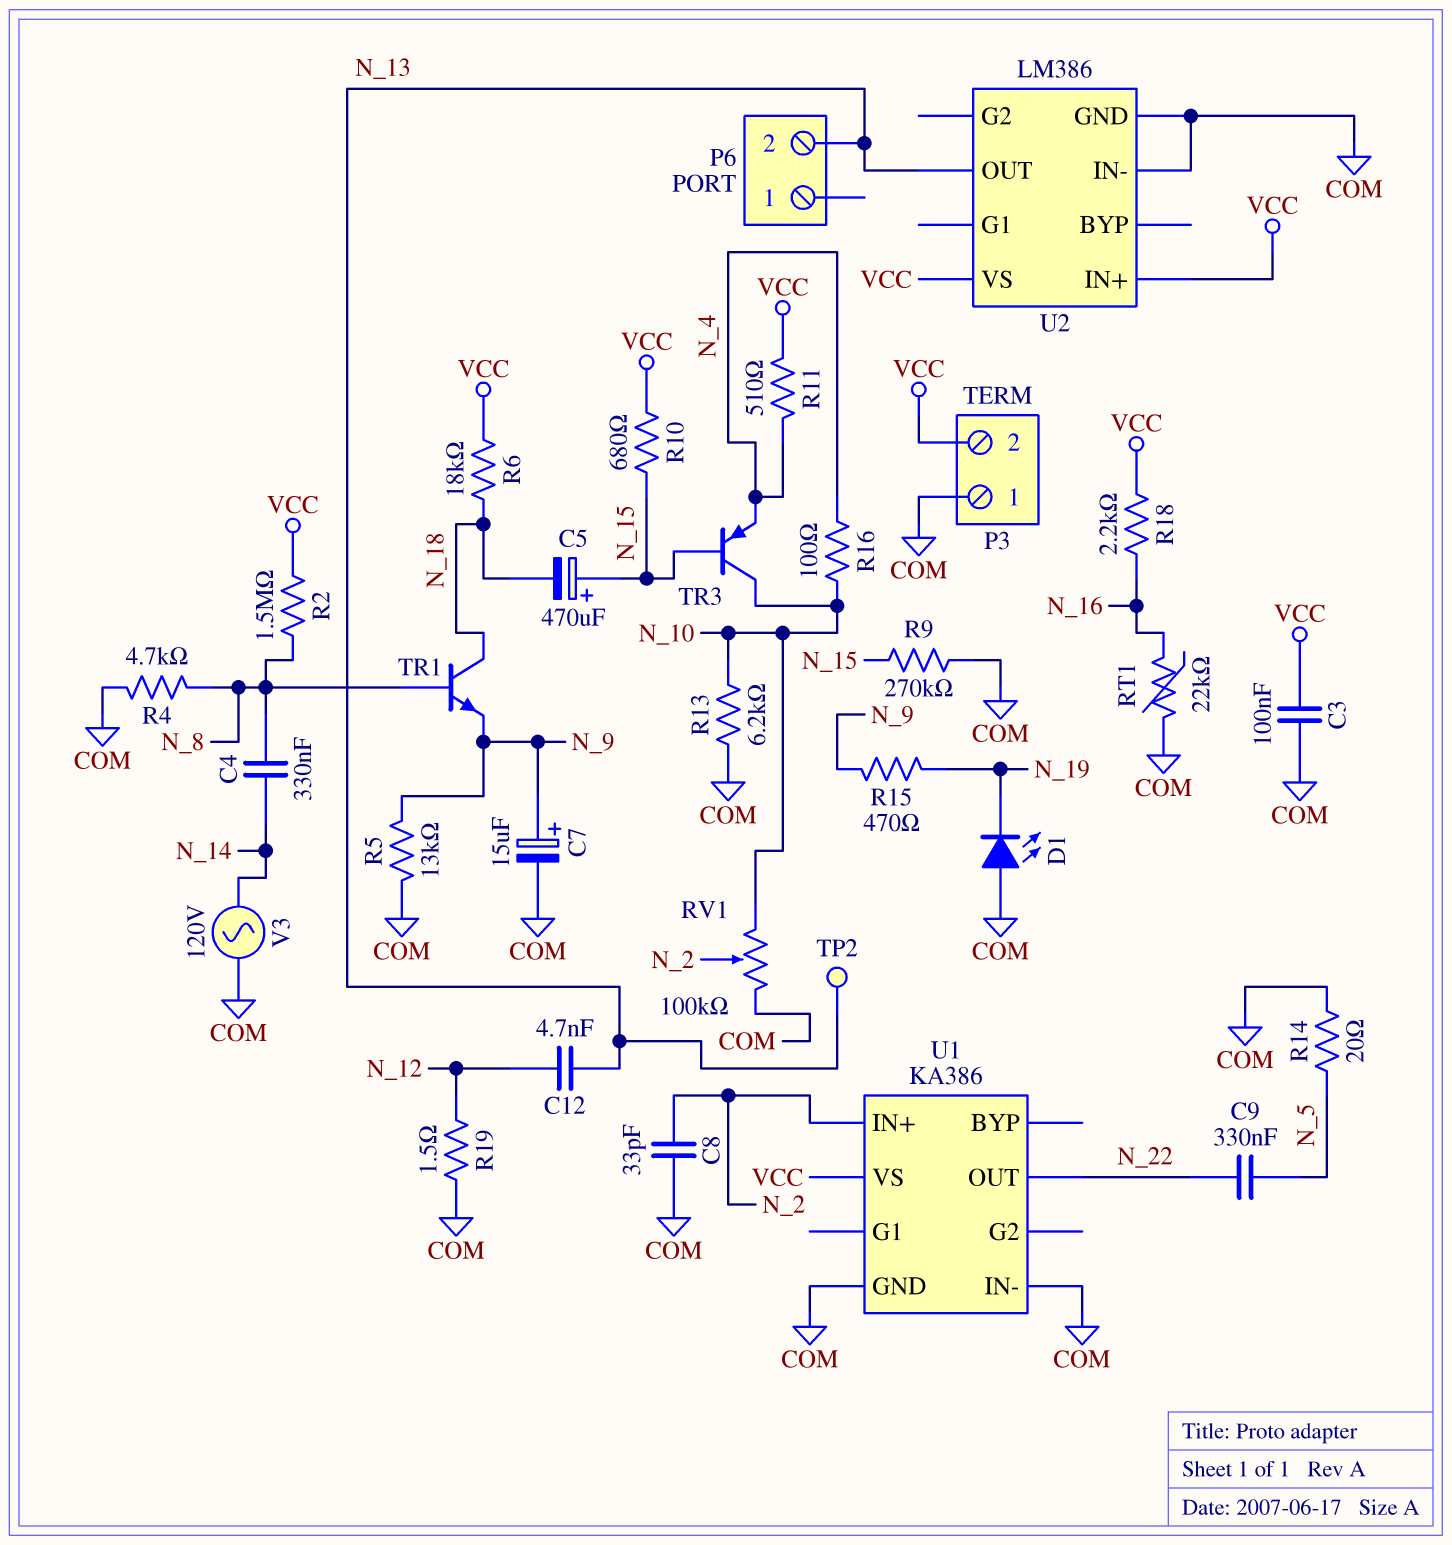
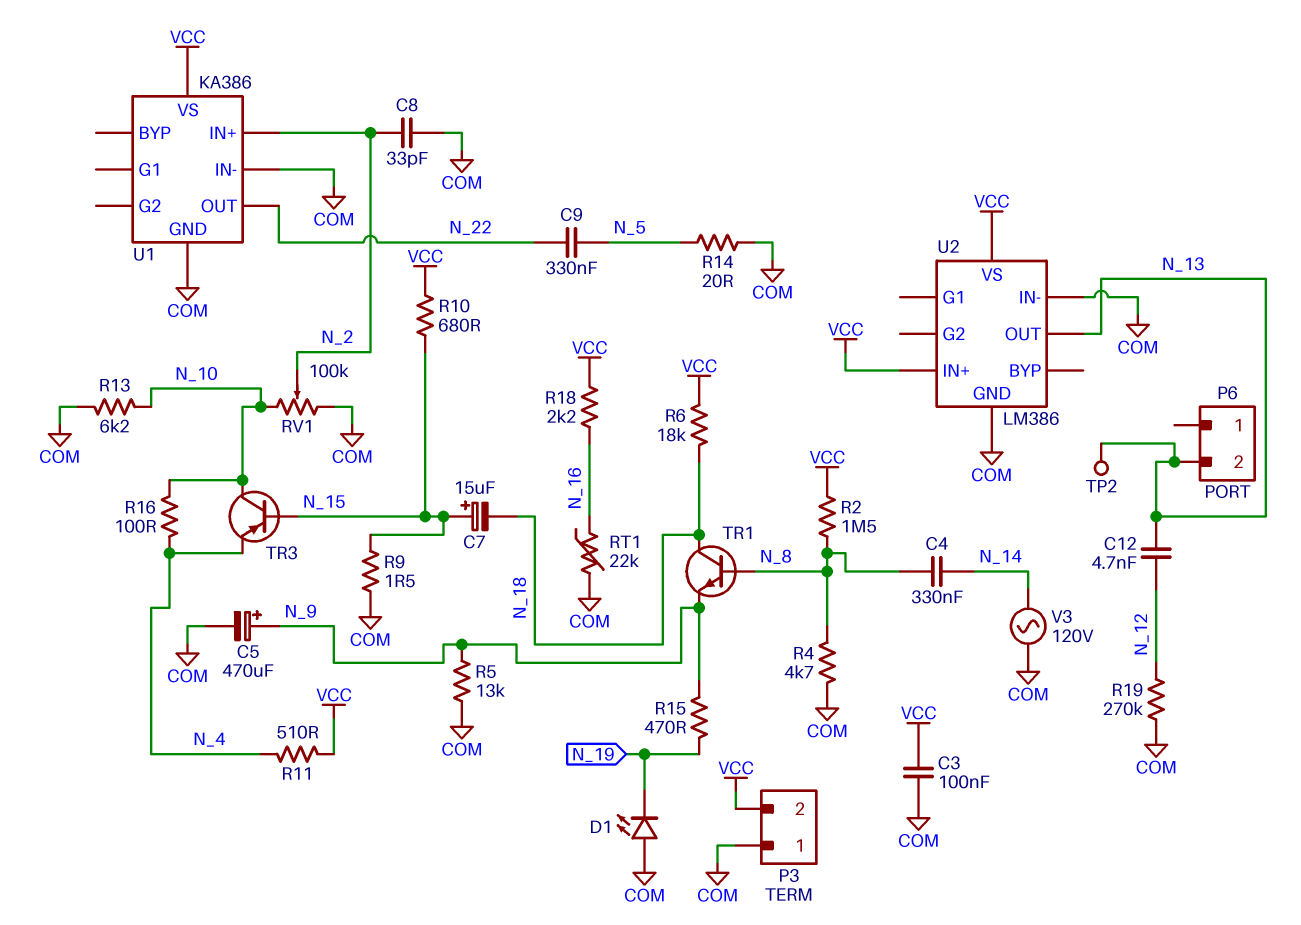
C5: 470uF (plus N_15, minus N_18) -> 470uF (plus N_9, minus COM)
C7: 15uF (plus N_9, minus COM) -> 15uF (plus N_15, minus N_18)
R9: 270k (COM, N_15) -> 1.5 (COM, N_15)
R19: 1.5 (COM, N_12) -> 270k (COM, N_12)

